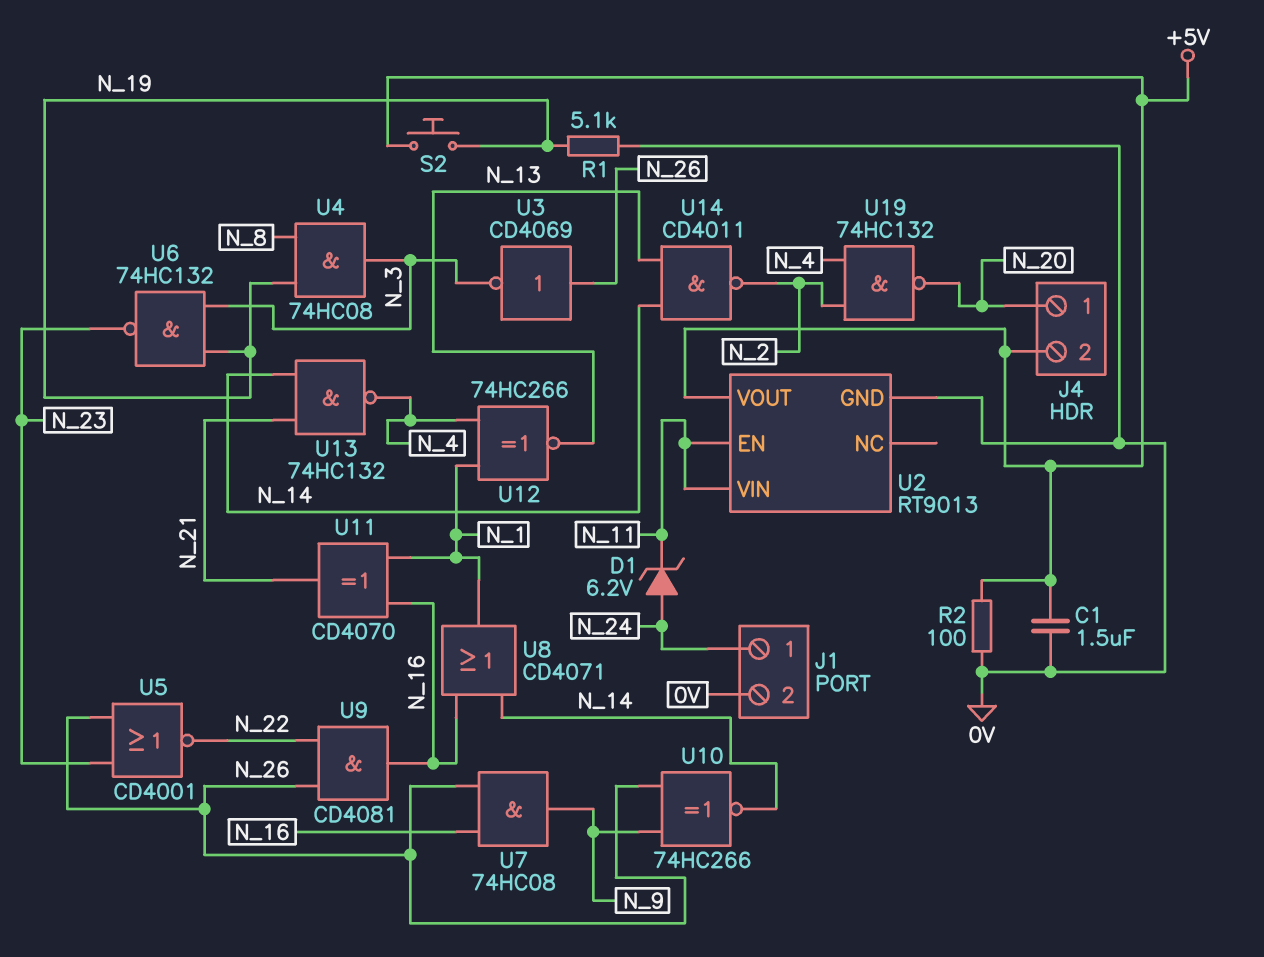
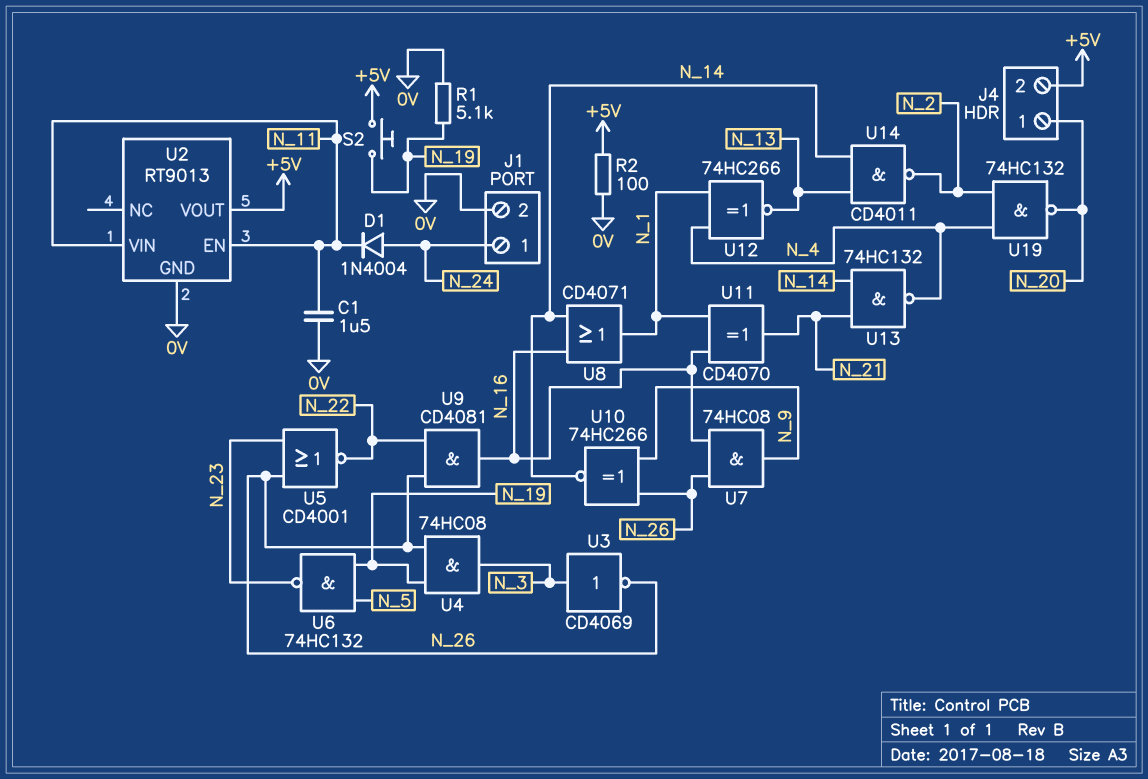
C1: 1.5uF (+5V, 0V) -> 1.5uF (0V, N_11)
D1: zener 6.2V (A N_24, K N_11) -> diode 1N4004 (A N_24, K N_11)
U3: NOT CD4069 (in N_26, out N_3) -> NOT CD4069 (in N_3, out N_26)
U4: AND 74HC08 (in N_8, in N_19, out N_3) -> AND 74HC08 (in N_19, in N_26, out N_3)
U6: NAND 74HC132 (in N_3, in N_19, out N_23) -> NAND 74HC132 (in N_5, in N_19, out N_23)

